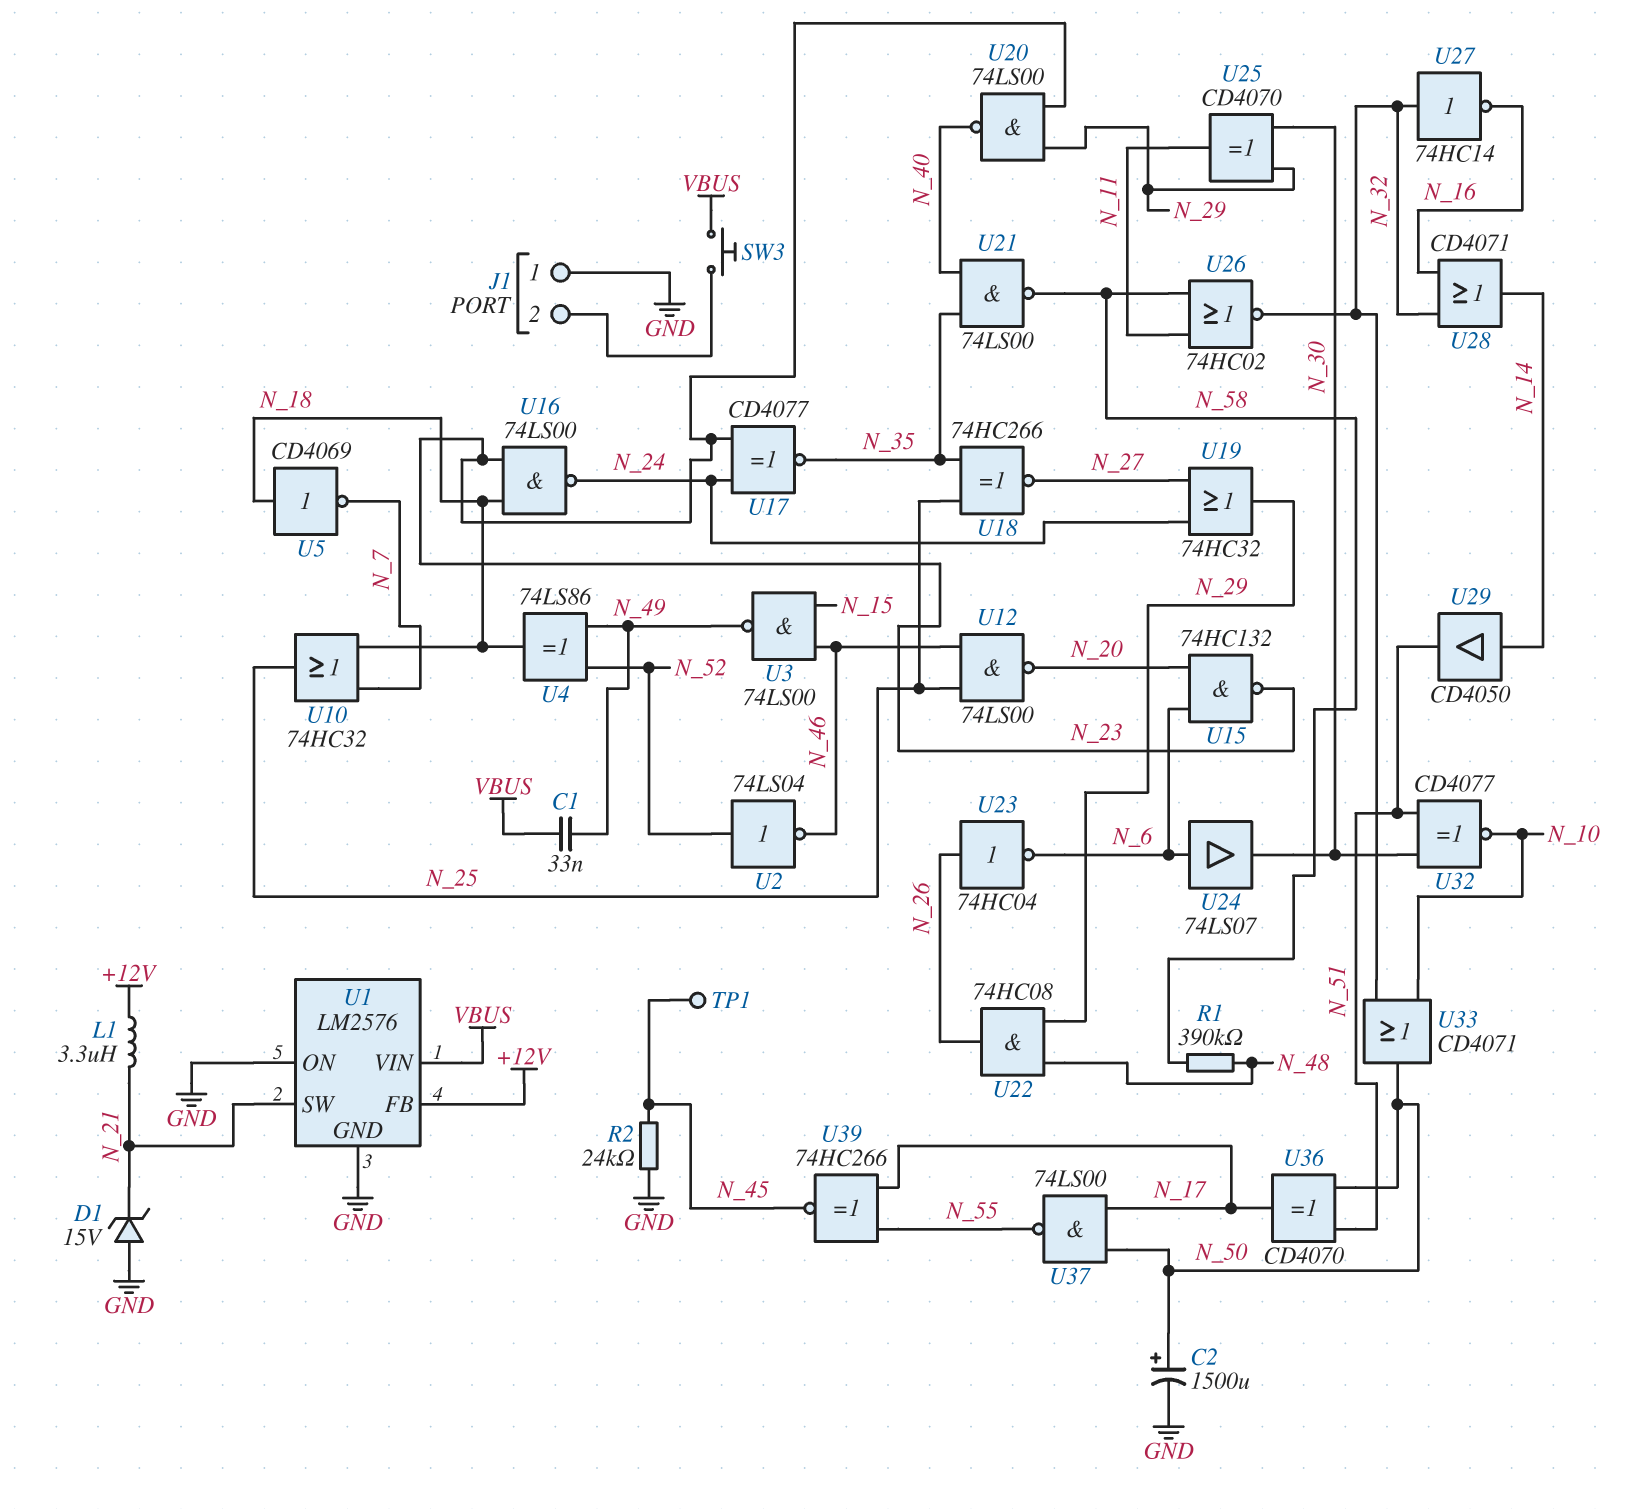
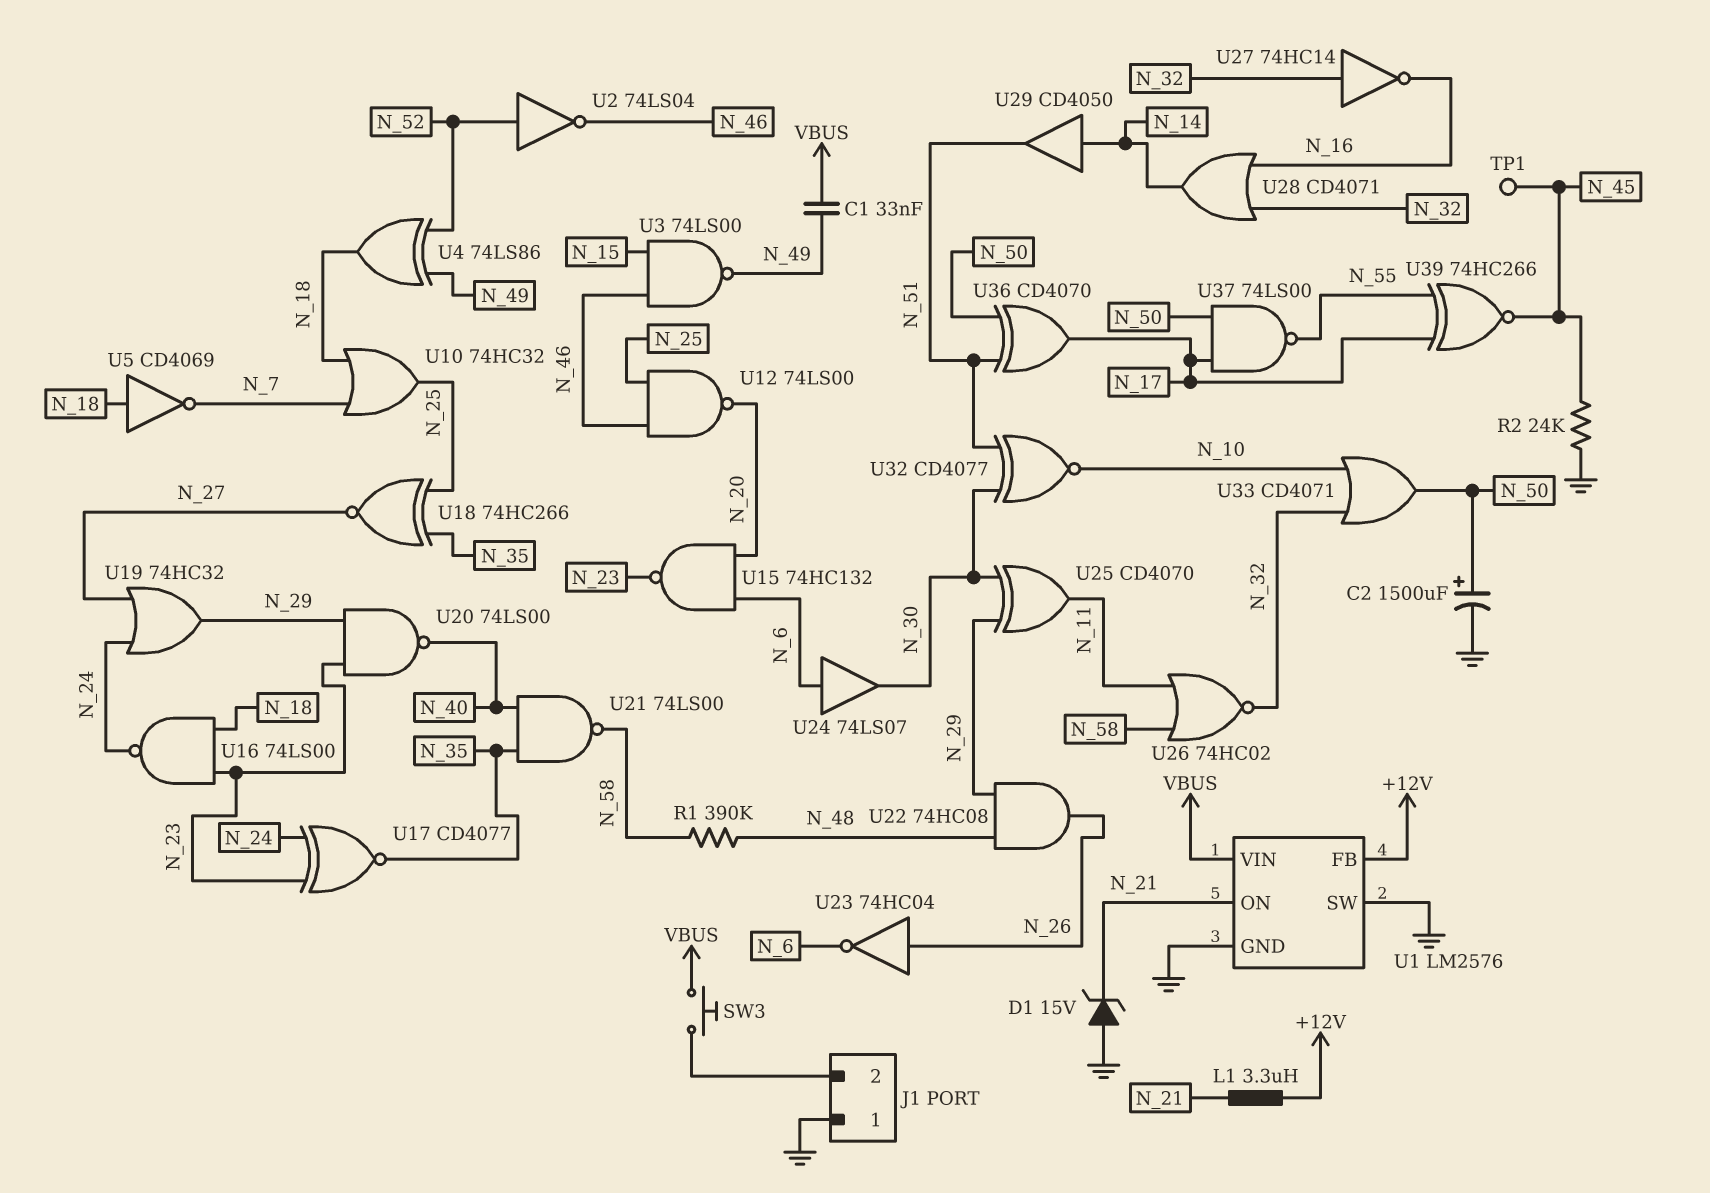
U1 pin ON: GND -> N_21
U1 pin SW: N_21 -> GND

